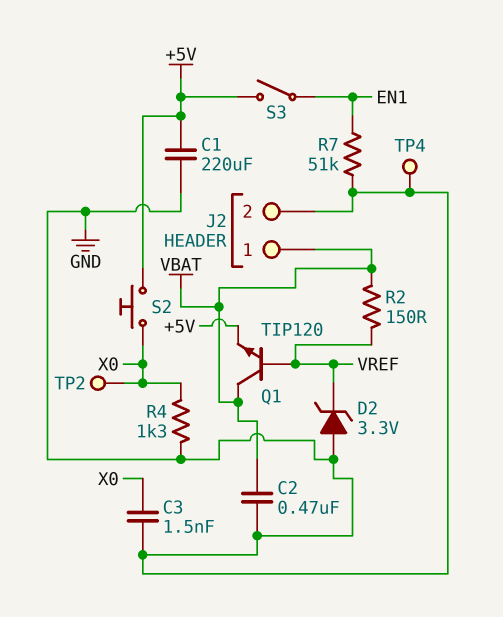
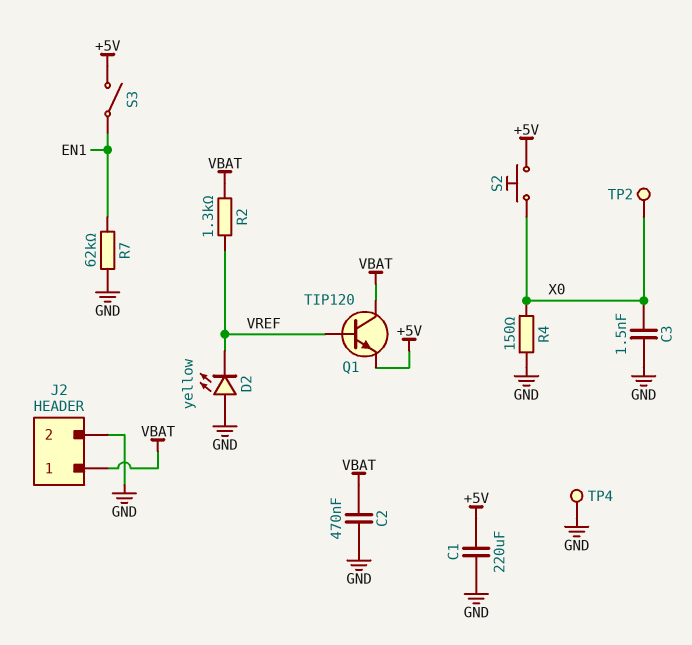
D2: zener 3.3V (A GND, K VREF) -> LED yellow (A GND, K VREF)
R2: 150 (VBAT, VREF) -> 1.3k (VBAT, VREF)
R4: 1.3k (GND, X0) -> 150 (GND, X0)
R7: 51k (EN1, GND) -> 62k (EN1, GND)

